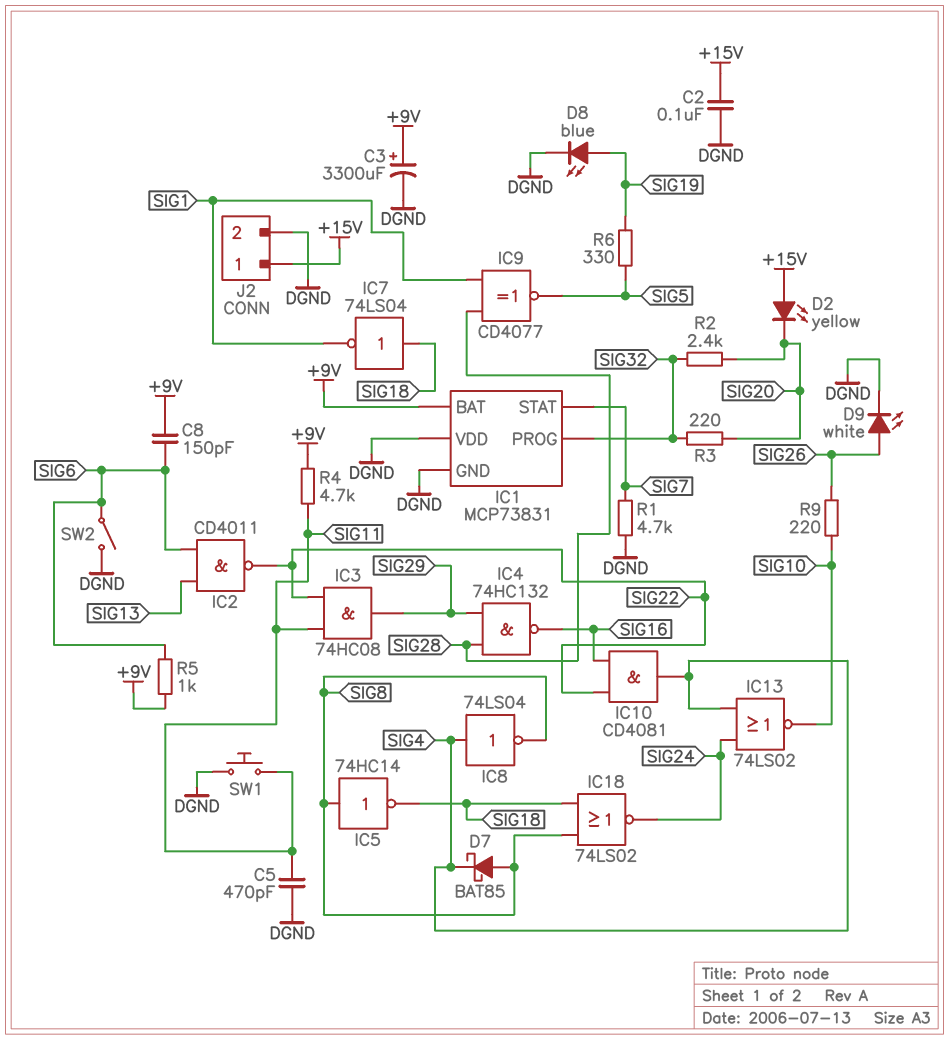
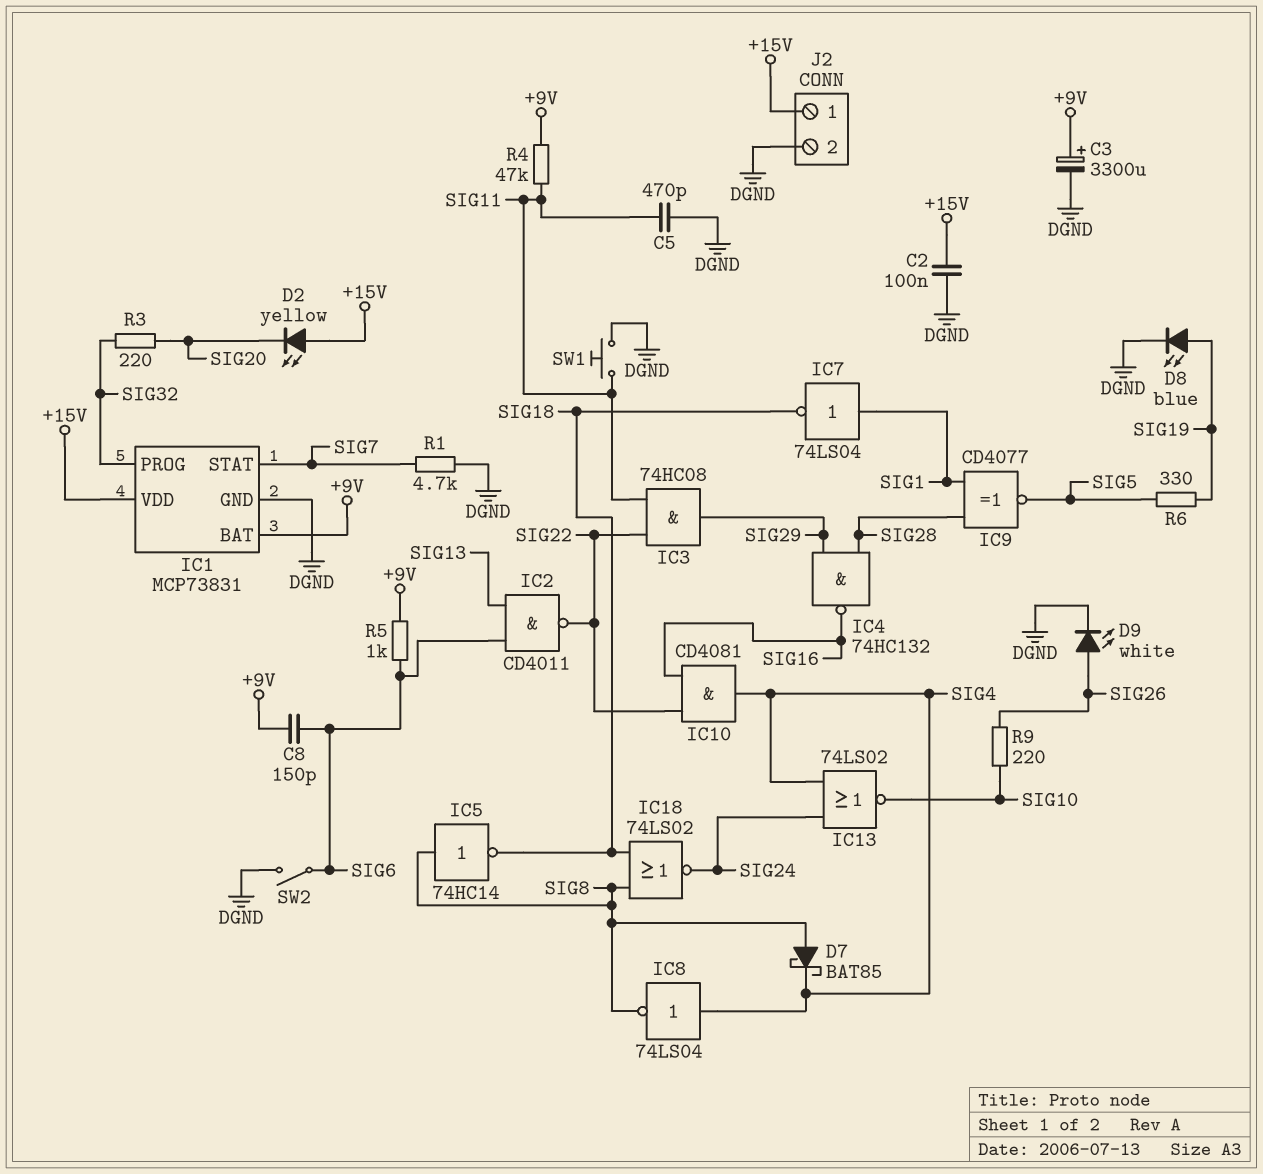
IC1 pin VDD: DGND -> +15V
IC7: NOT 74LS04 (in SIG18, out SIG1) -> NOT 74LS04 (in SIG1, out SIG18)
R2: 2.4k (SIG20, SIG32) -> none
R4: 4.7k (+9V, SIG11) -> 47k (+9V, SIG11)

